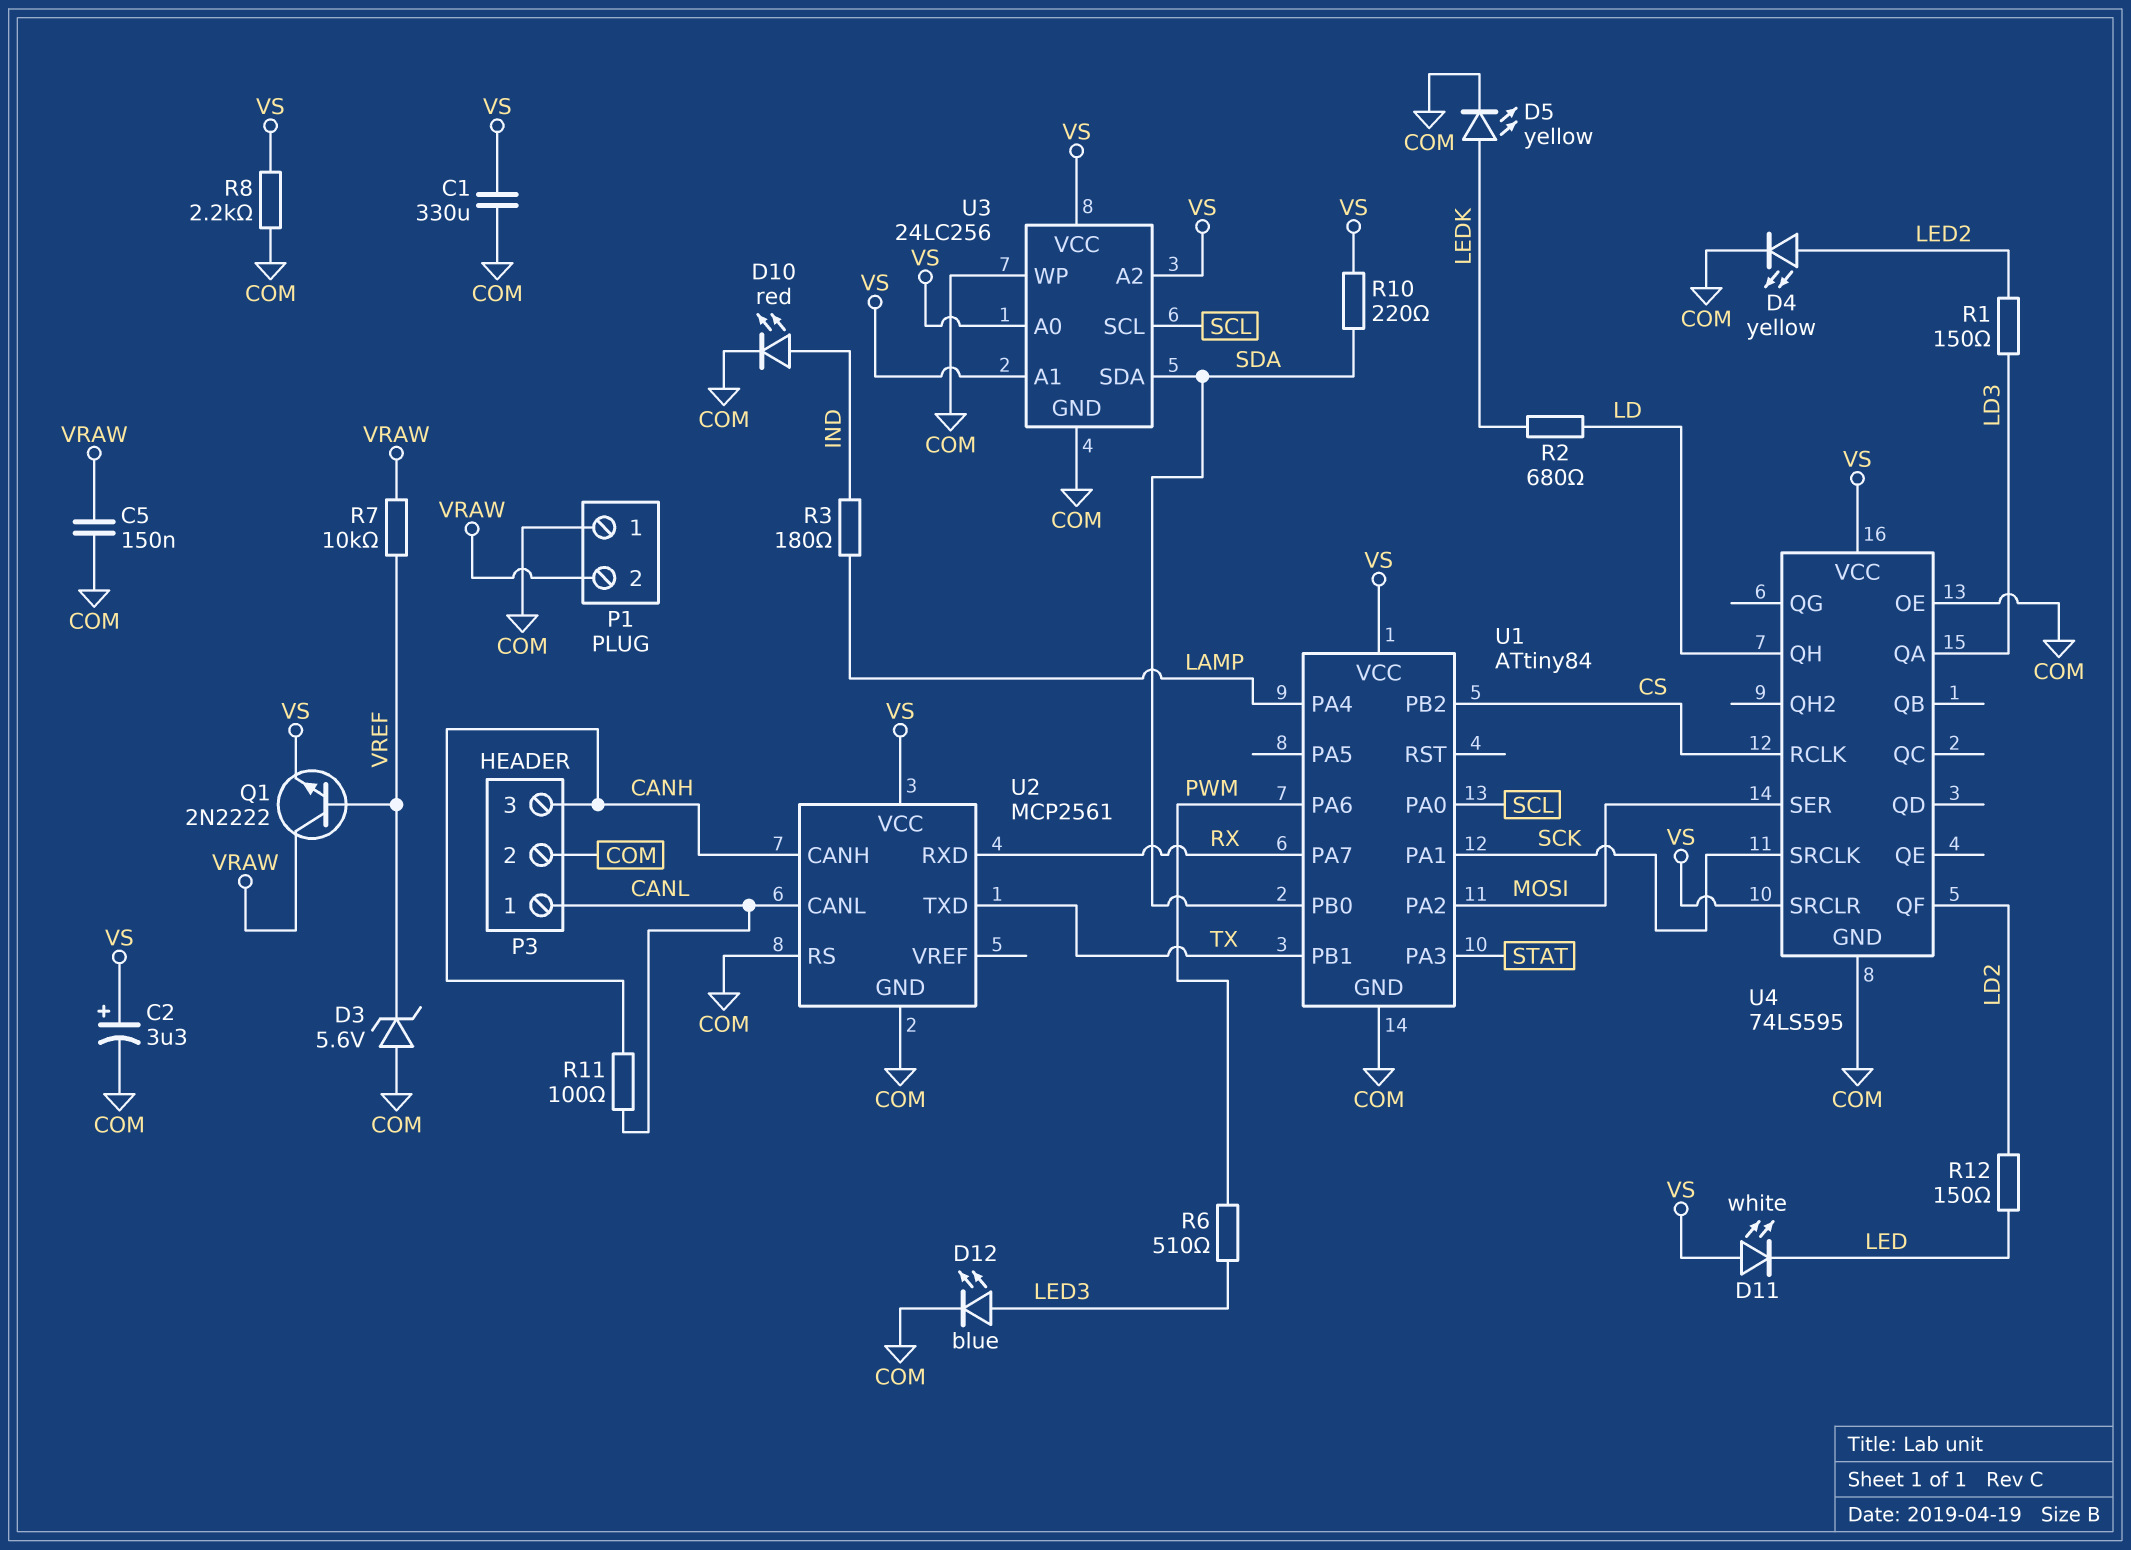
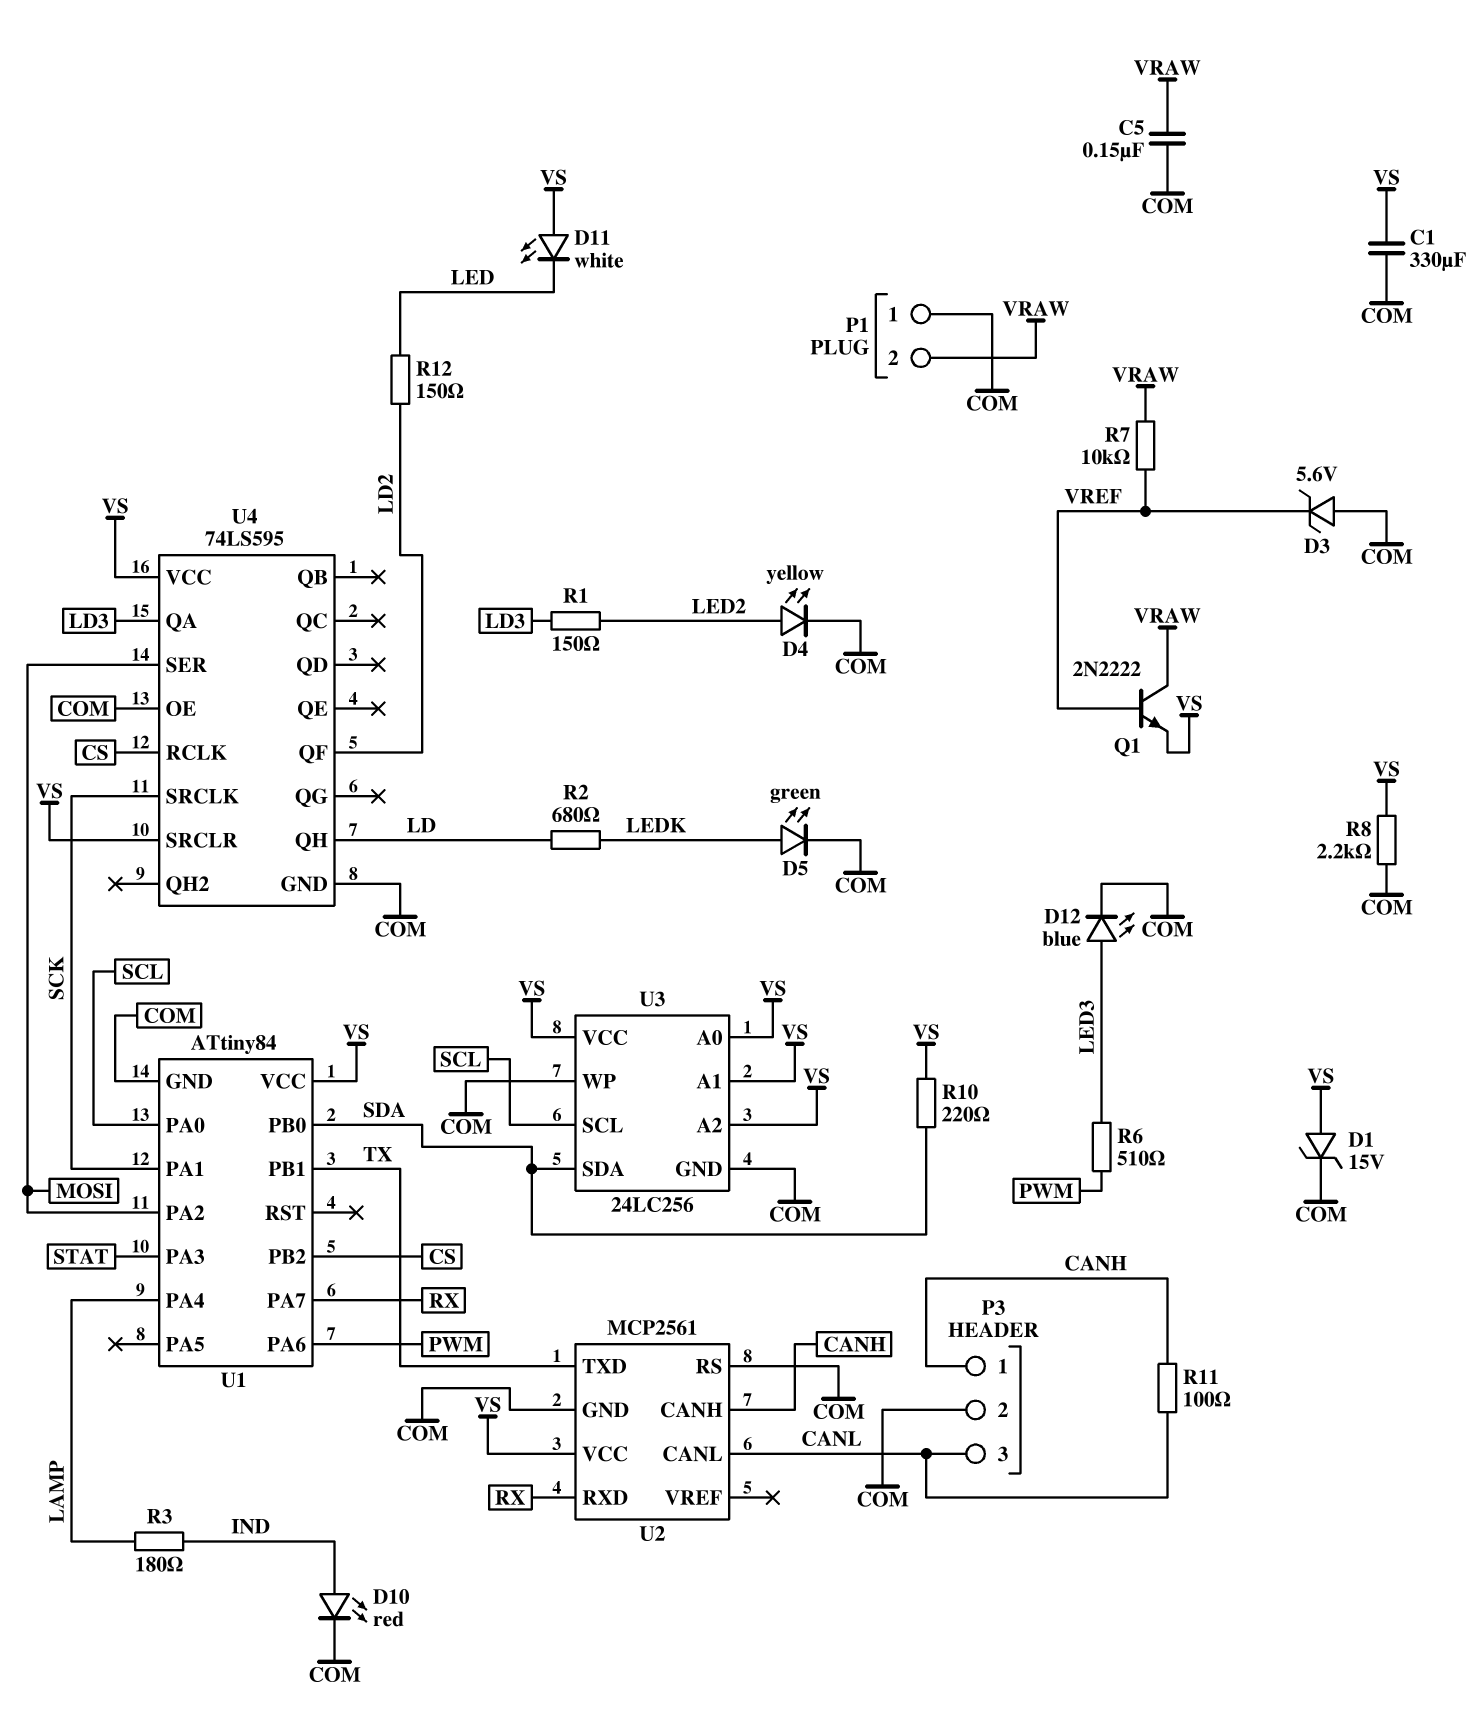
C2: 3.3uF (plus VS, minus COM) -> none
D1: none -> zener 15V (A VS, K COM)
D5: LED yellow (A LEDK, K COM) -> LED green (A LEDK, K COM)
P3 pin 1: CANL -> CANH
P3 pin 3: CANH -> CANL

